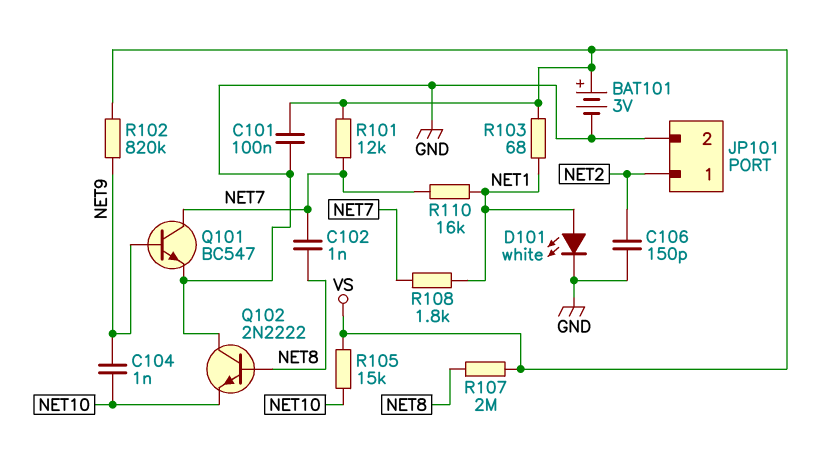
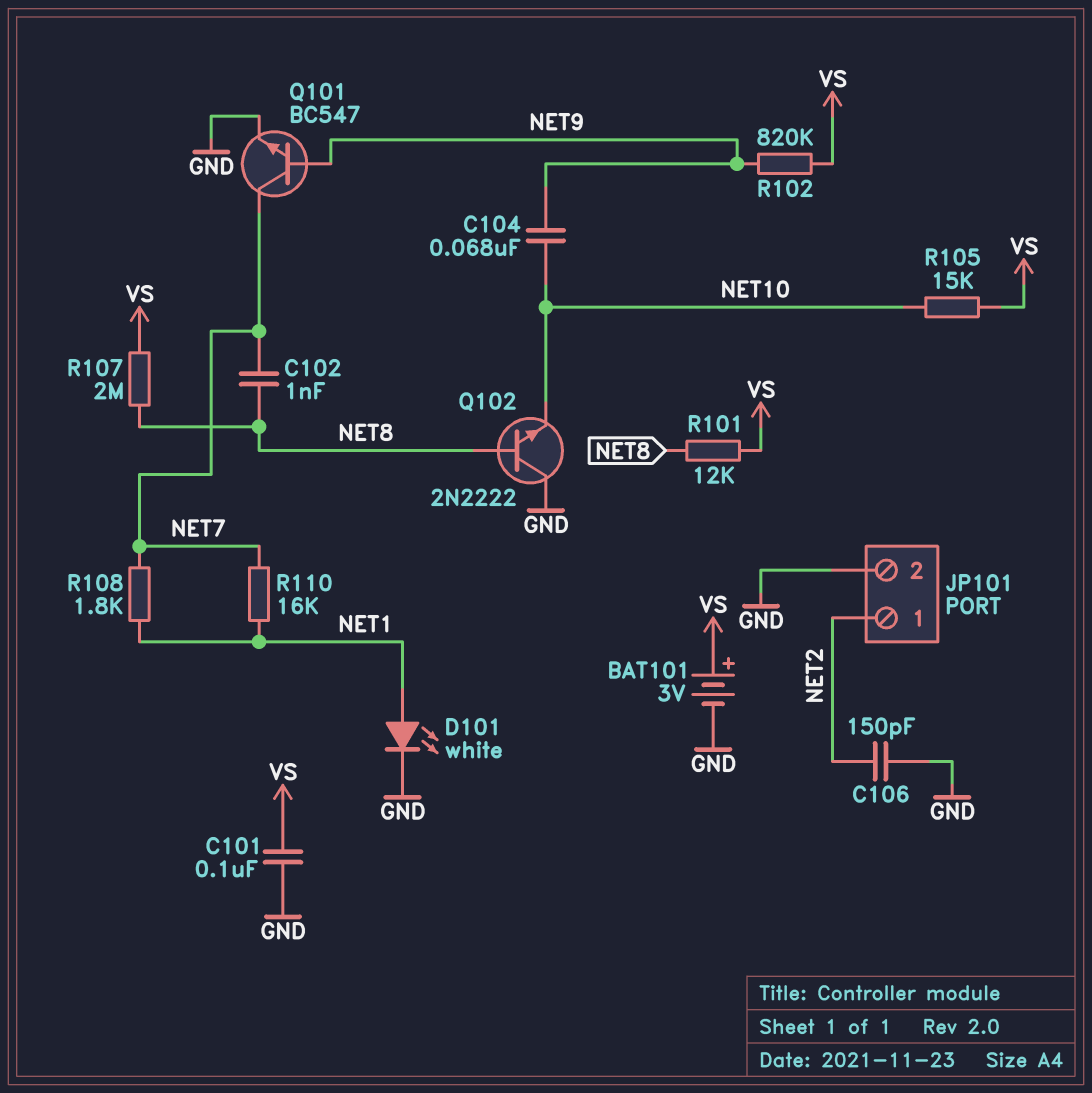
C104: 1nF (NET9, NET10) -> 68nF (NET9, NET10)
R101: 12k (NET7, VS) -> 12k (NET8, VS)
R103: 68 (NET1, VS) -> none

